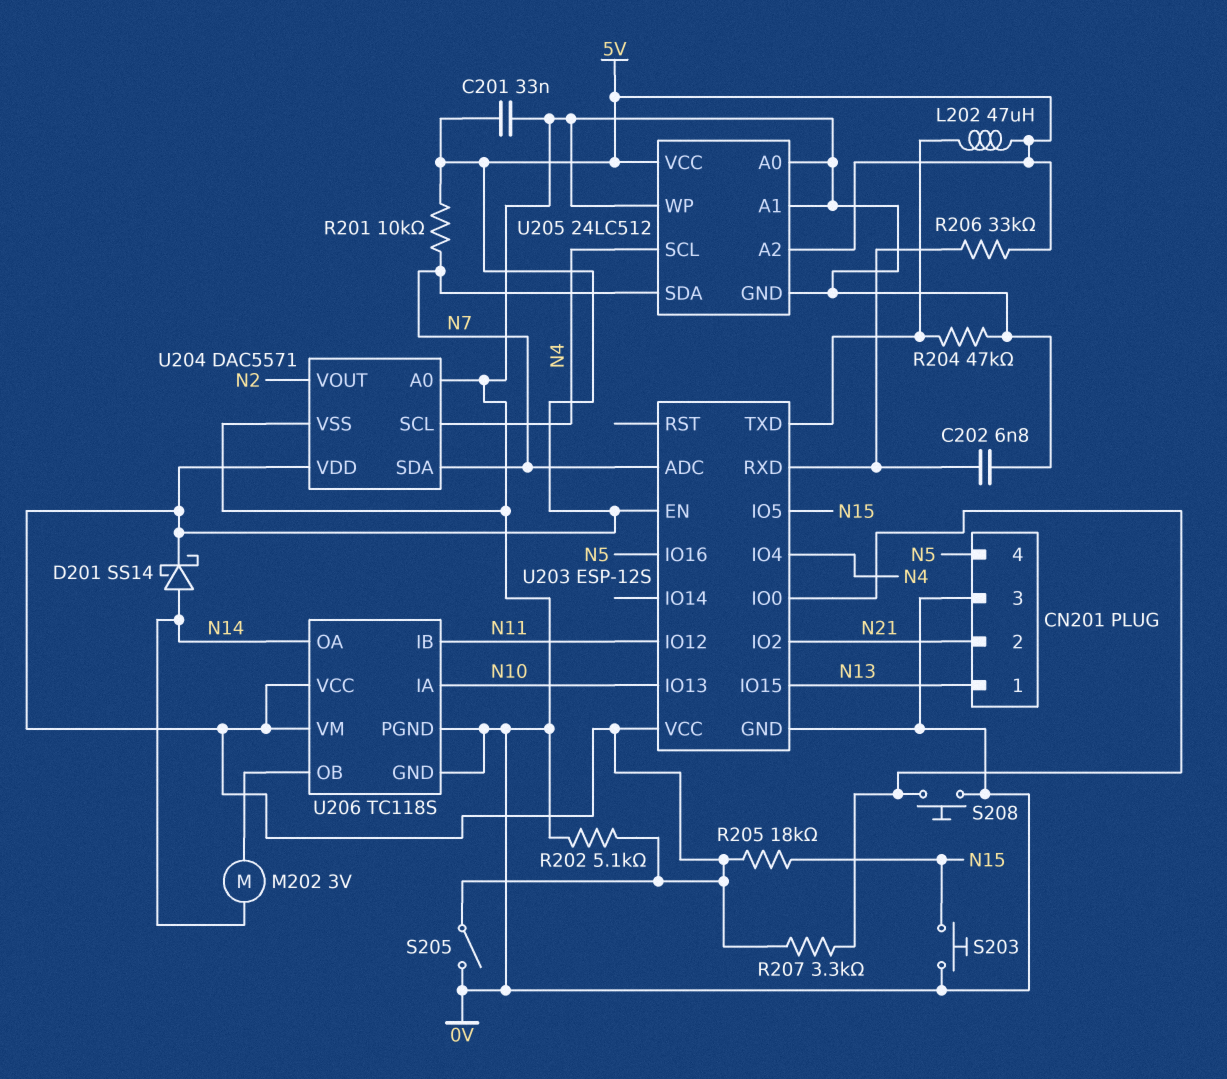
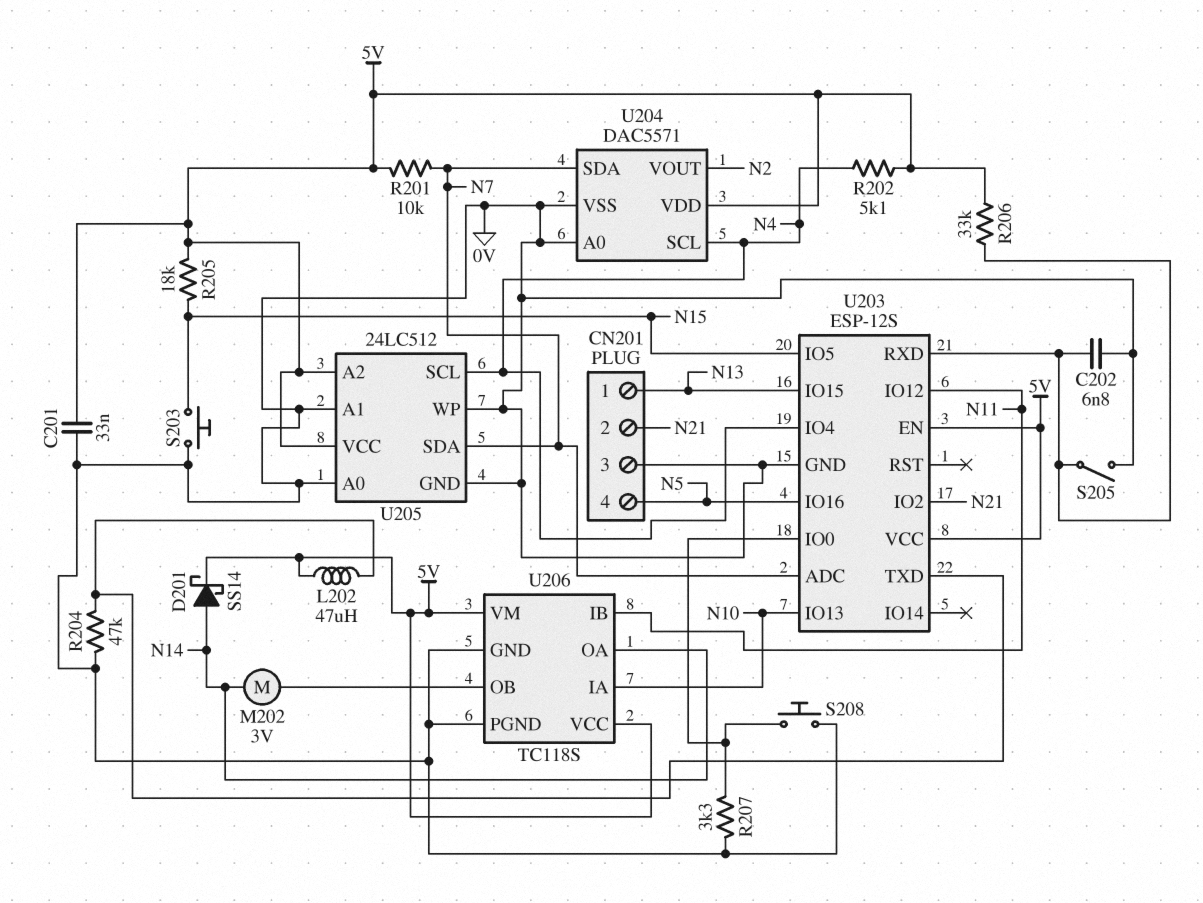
R202: 5.1k (0V, 5V) -> 5.1k (5V, N4)
R207: 3.3k (5V, U203/IO0) -> 3.3k (0V, U203/IO0)
S205: switch (0V, 5V) -> switch (0V, U203/RXD)

